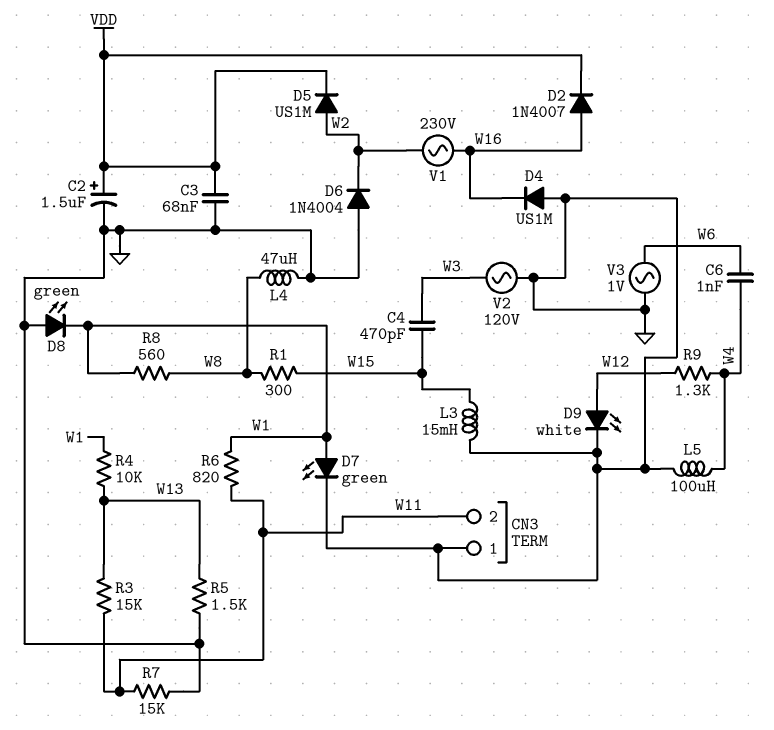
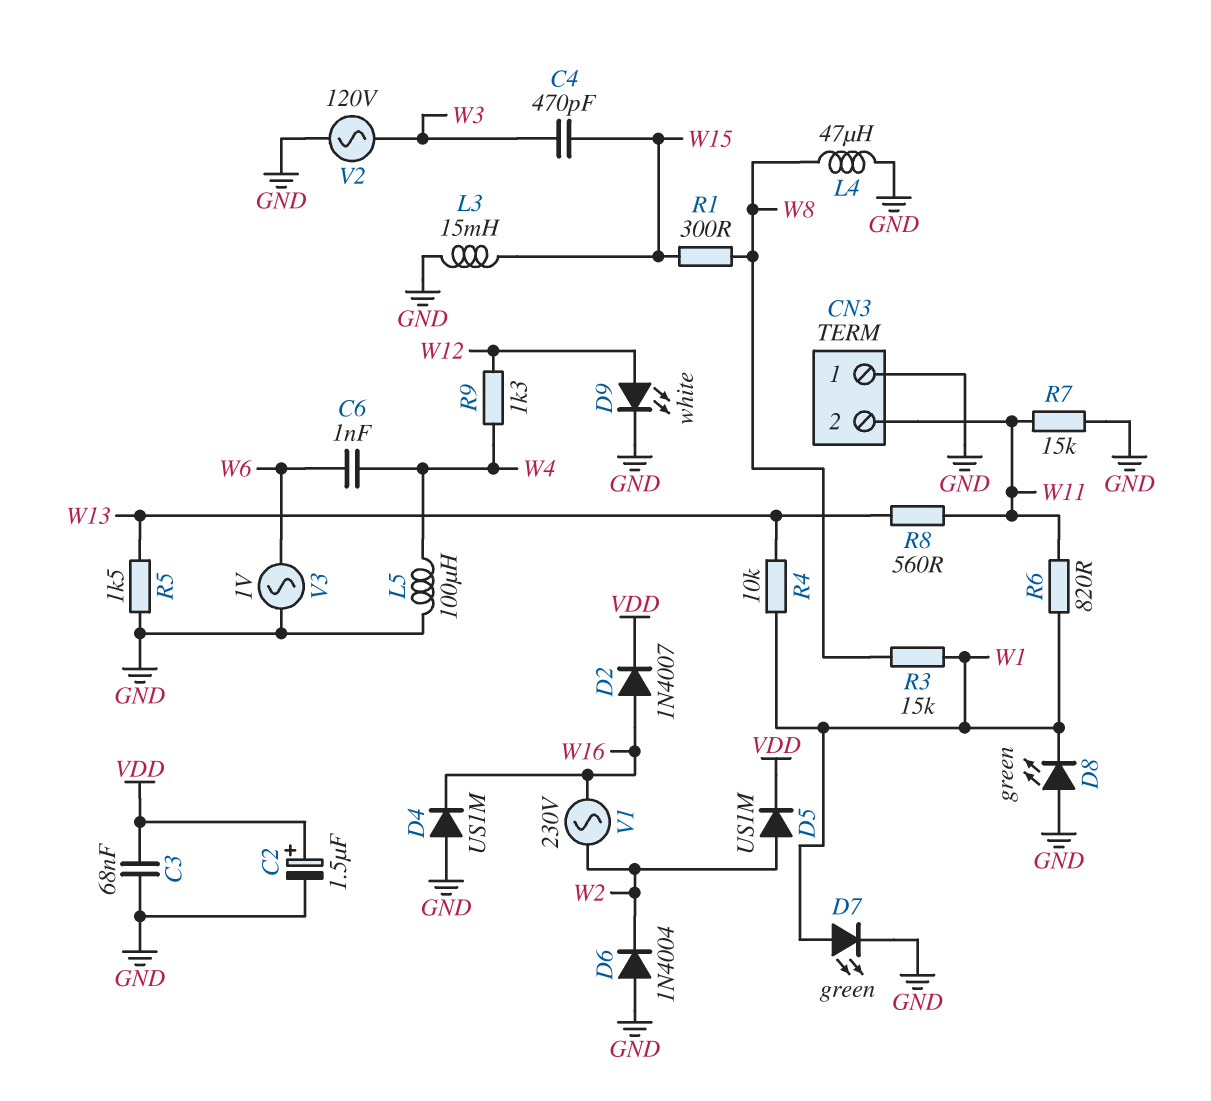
R3: 15k (W11, W13) -> 15k (W1, W8)
R8: 560 (W1, W8) -> 560 (W11, W13)

